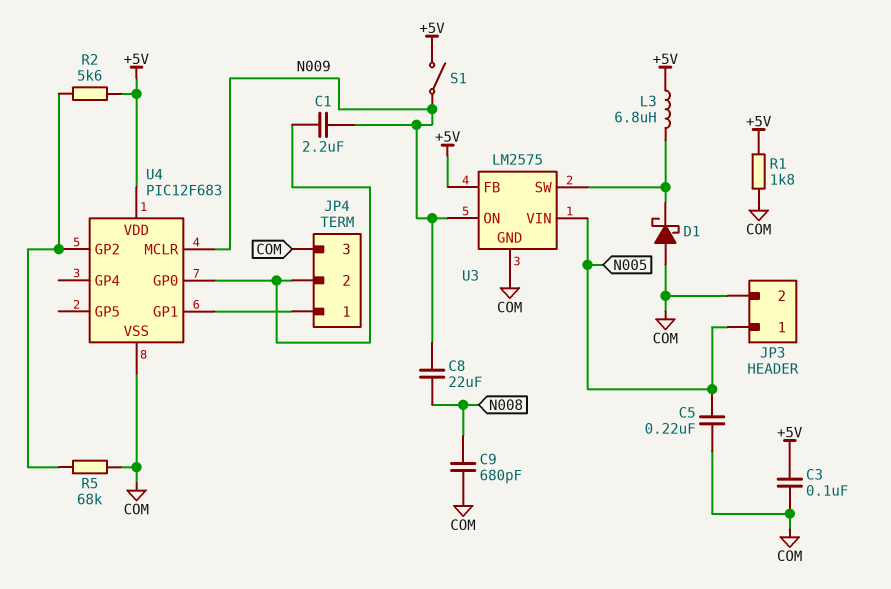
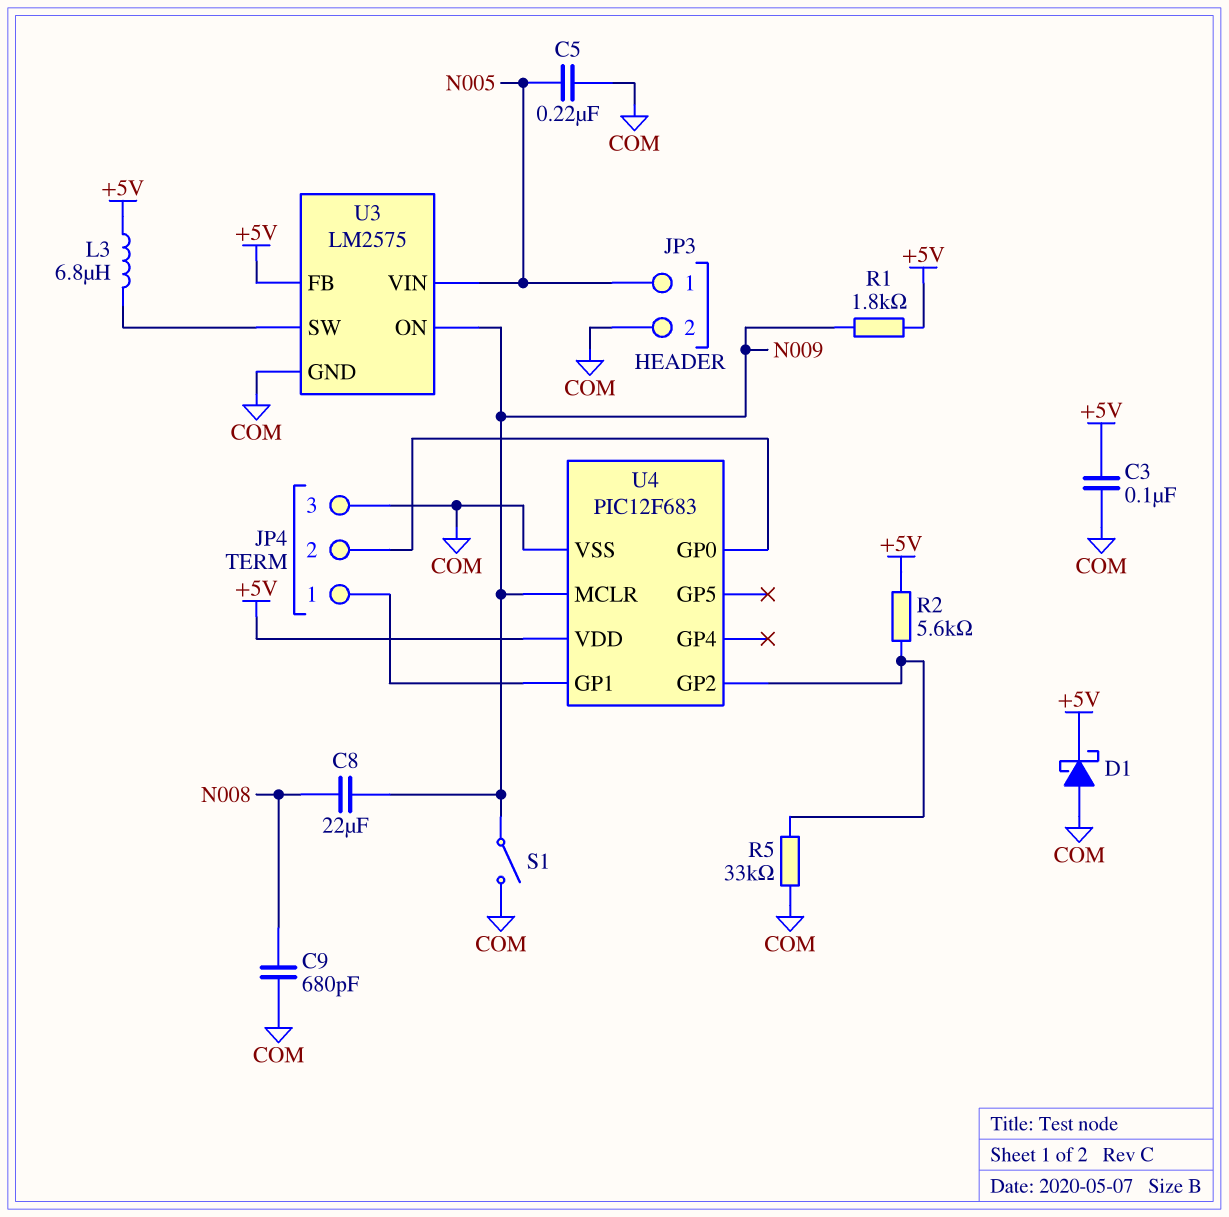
C1: 2.2uF (JP4/2, N009) -> none
D1: schottky (A COM, K U3/SW) -> schottky (A COM, K +5V)
R1: 1.8k (+5V, COM) -> 1.8k (+5V, N009)
R5: 68k (COM, U4/GP2) -> 33k (COM, U4/GP2)
S1: switch (+5V, N009) -> switch (COM, N009)

